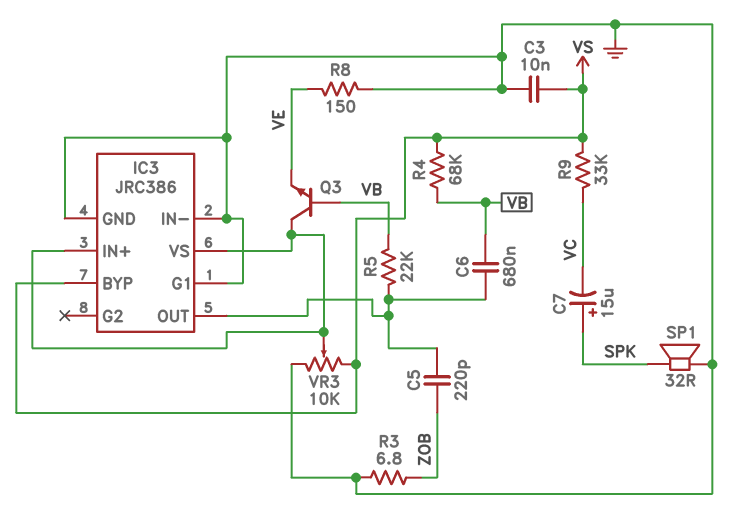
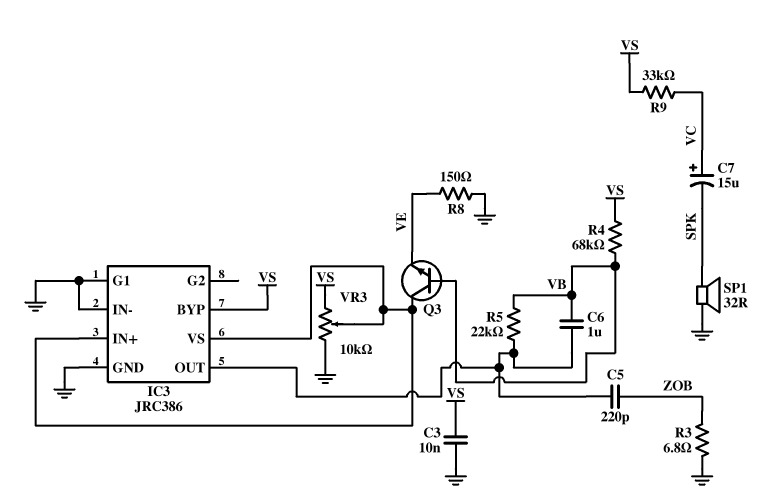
C6: 680nF (IC3/OUT, VB) -> 1uF (IC3/OUT, VB)
C7: 15uF (plus SPK, minus VC) -> 15uF (plus VC, minus SPK)

